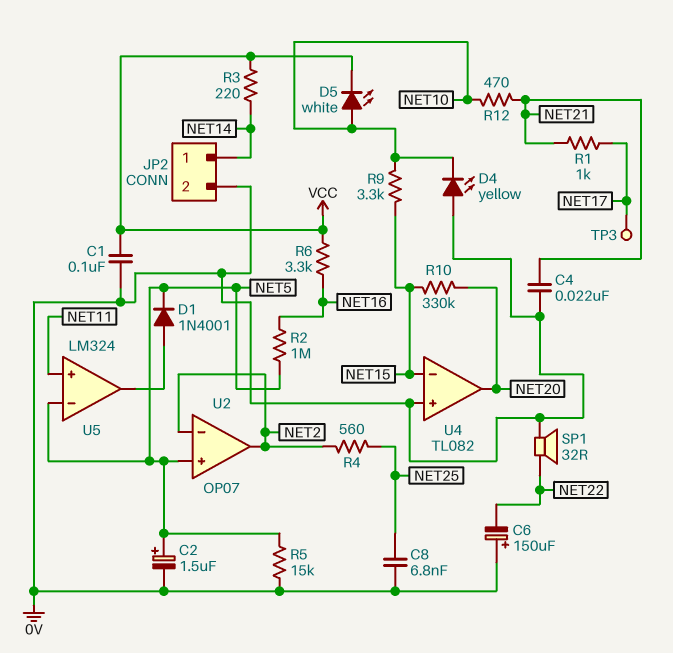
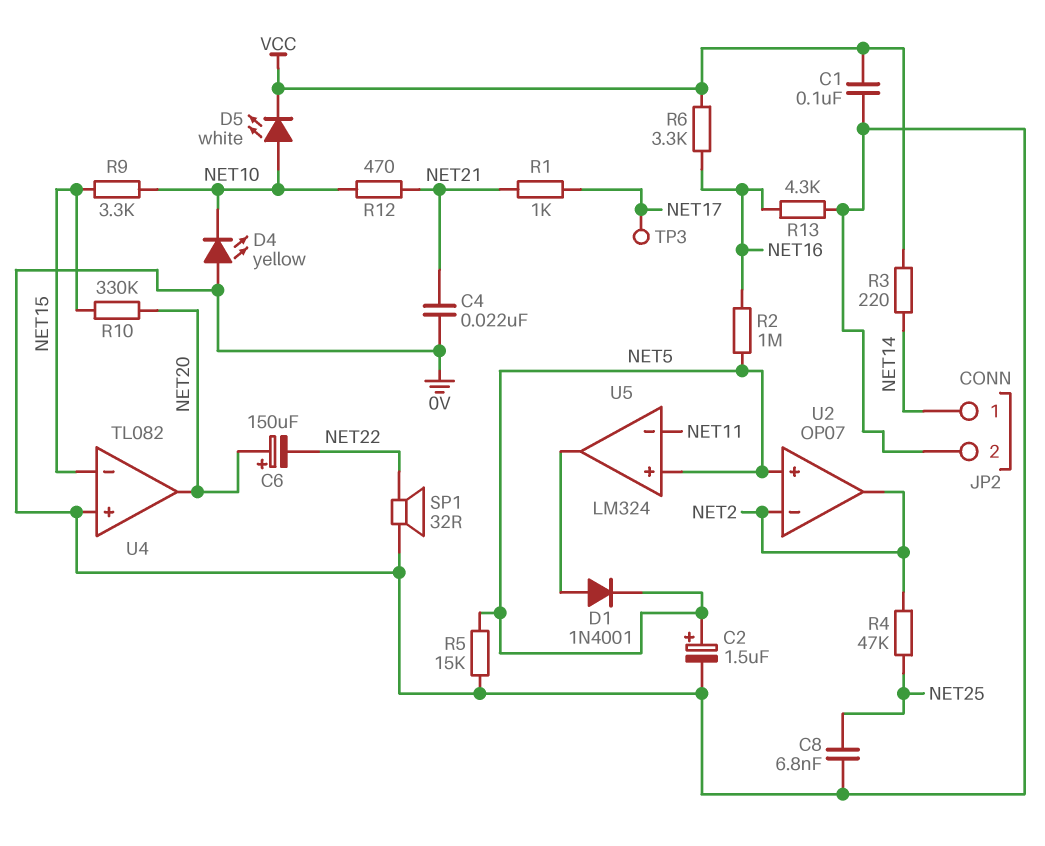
C6: 150uF (plus 0V, minus NET22) -> 150uF (plus NET20, minus NET22)
R4: 560 (NET2, NET25) -> 47k (NET2, NET25)
R13: none -> 4.3k (0V, NET16)
U5 pin in+: NET11 -> NET5
U5 pin in-: NET5 -> NET11

